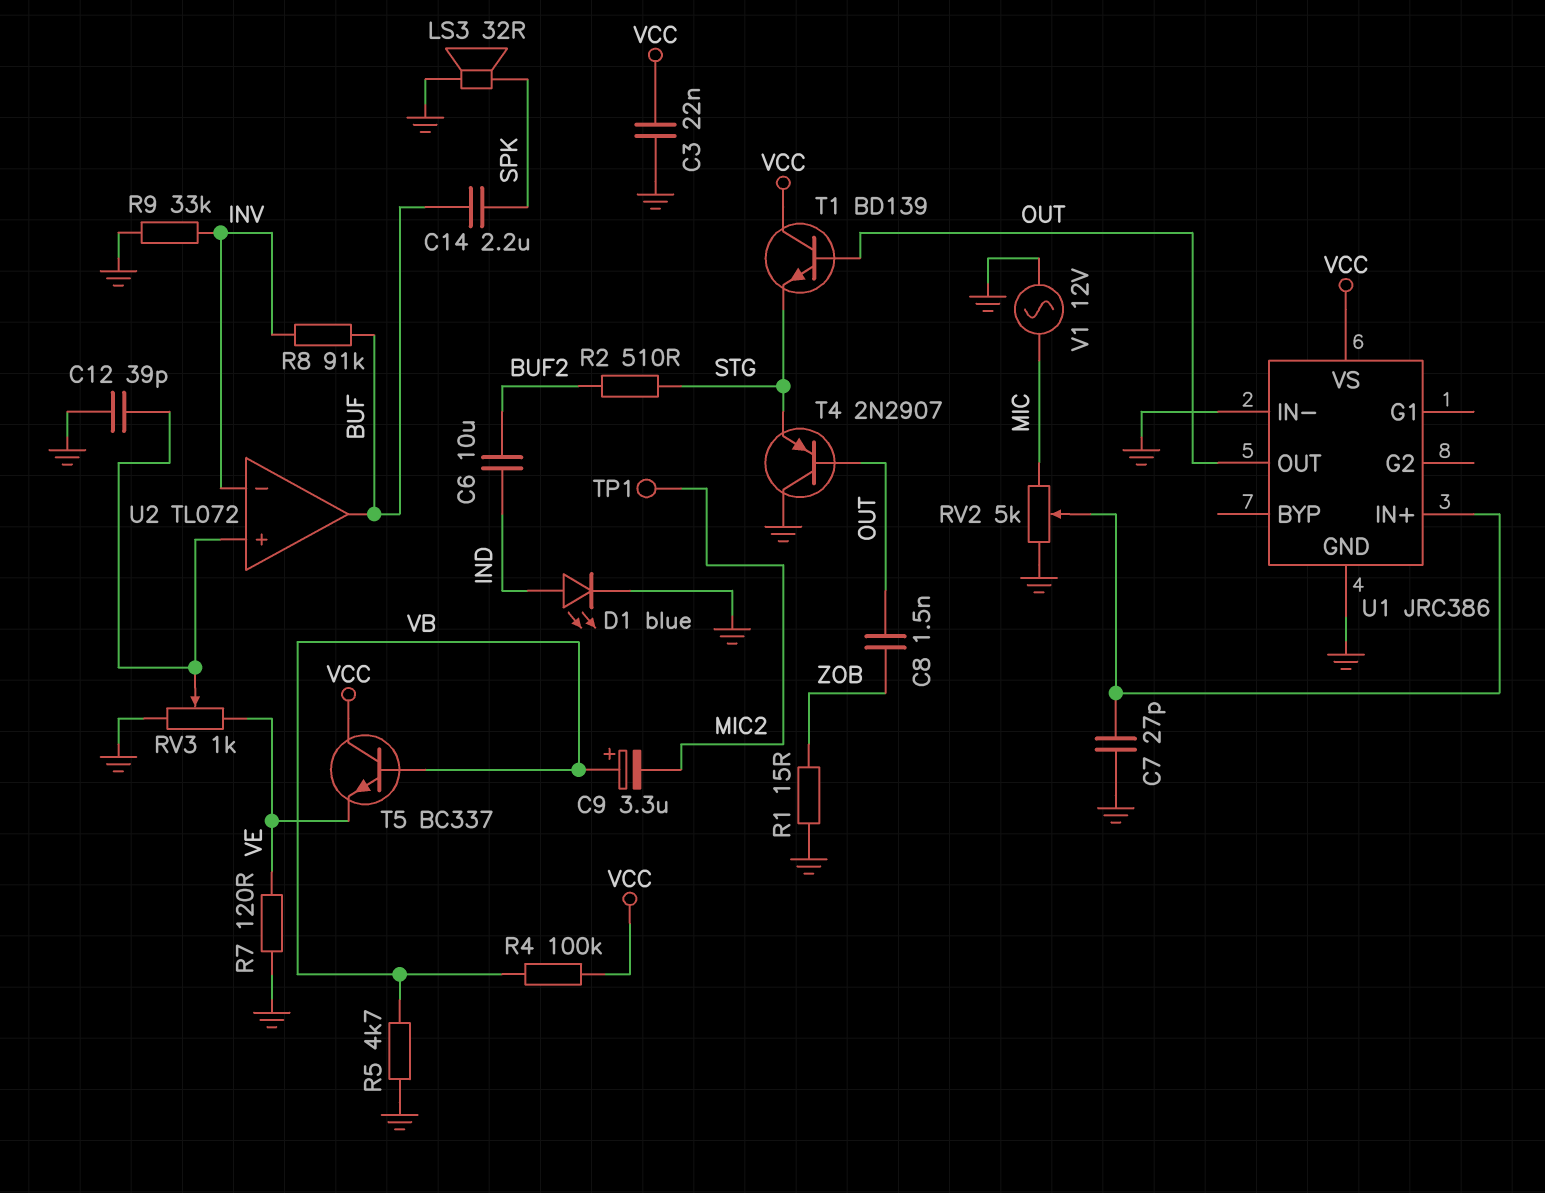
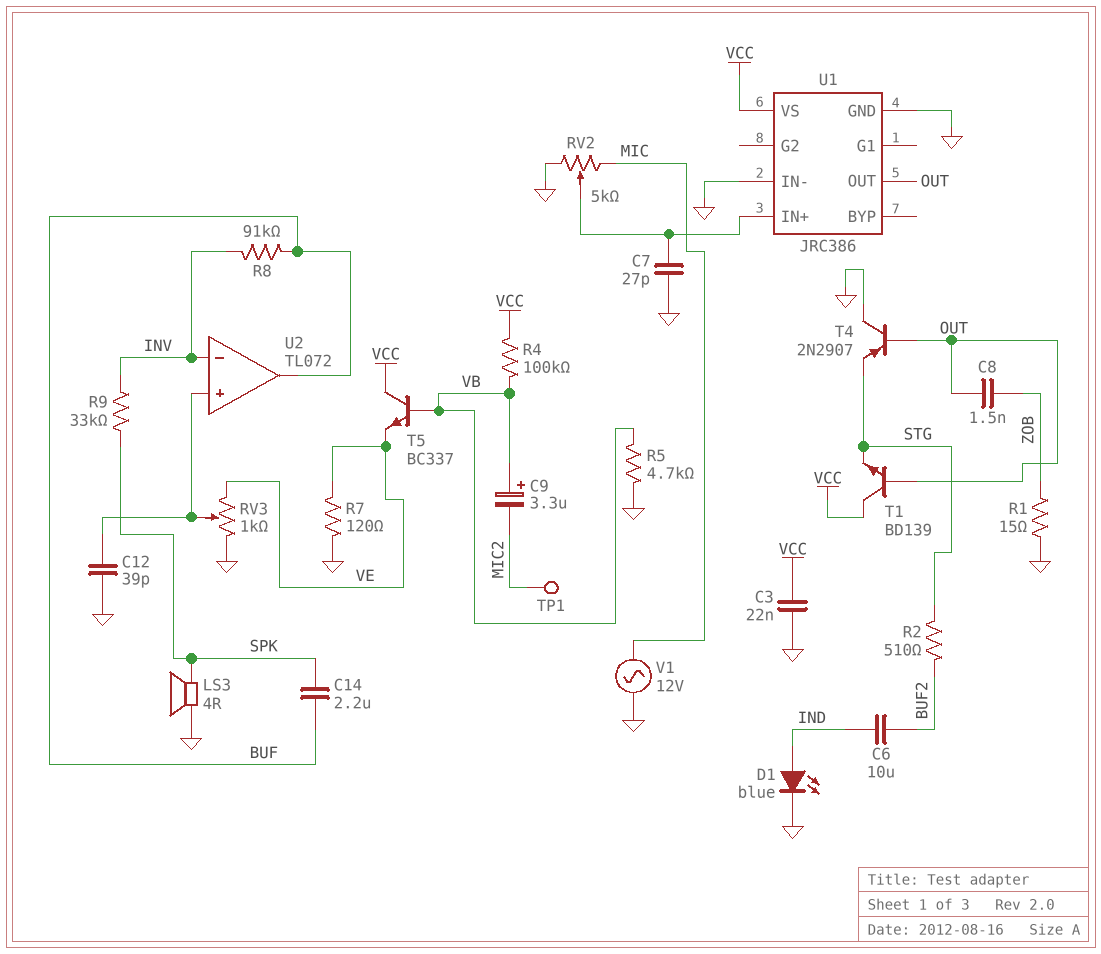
LS3: speaker 32R (GND, SPK) -> speaker 4R (GND, SPK)
R9: 33k (GND, INV) -> 33k (INV, SPK)

